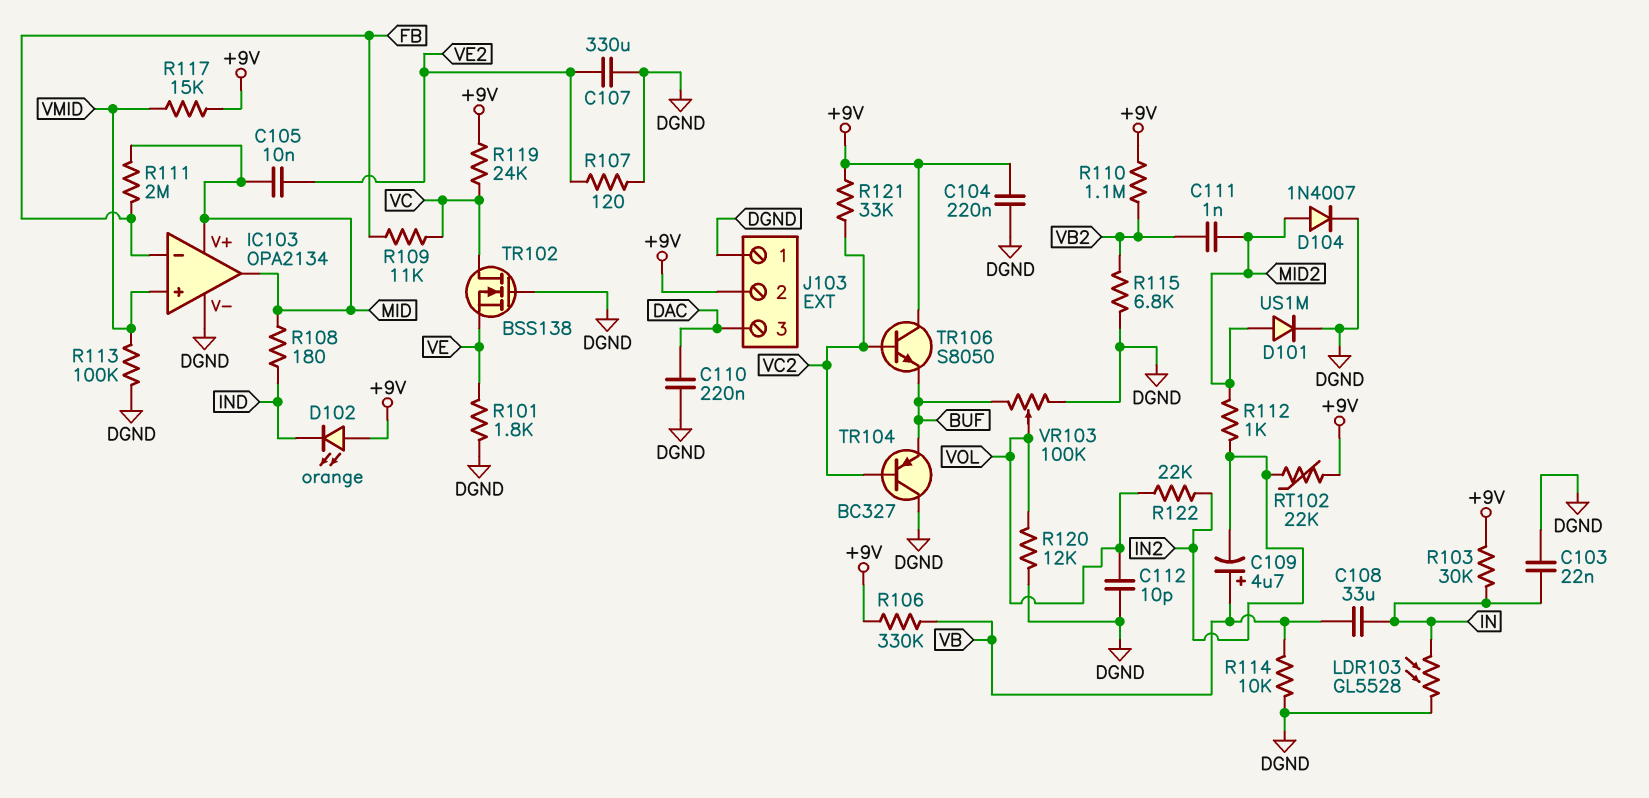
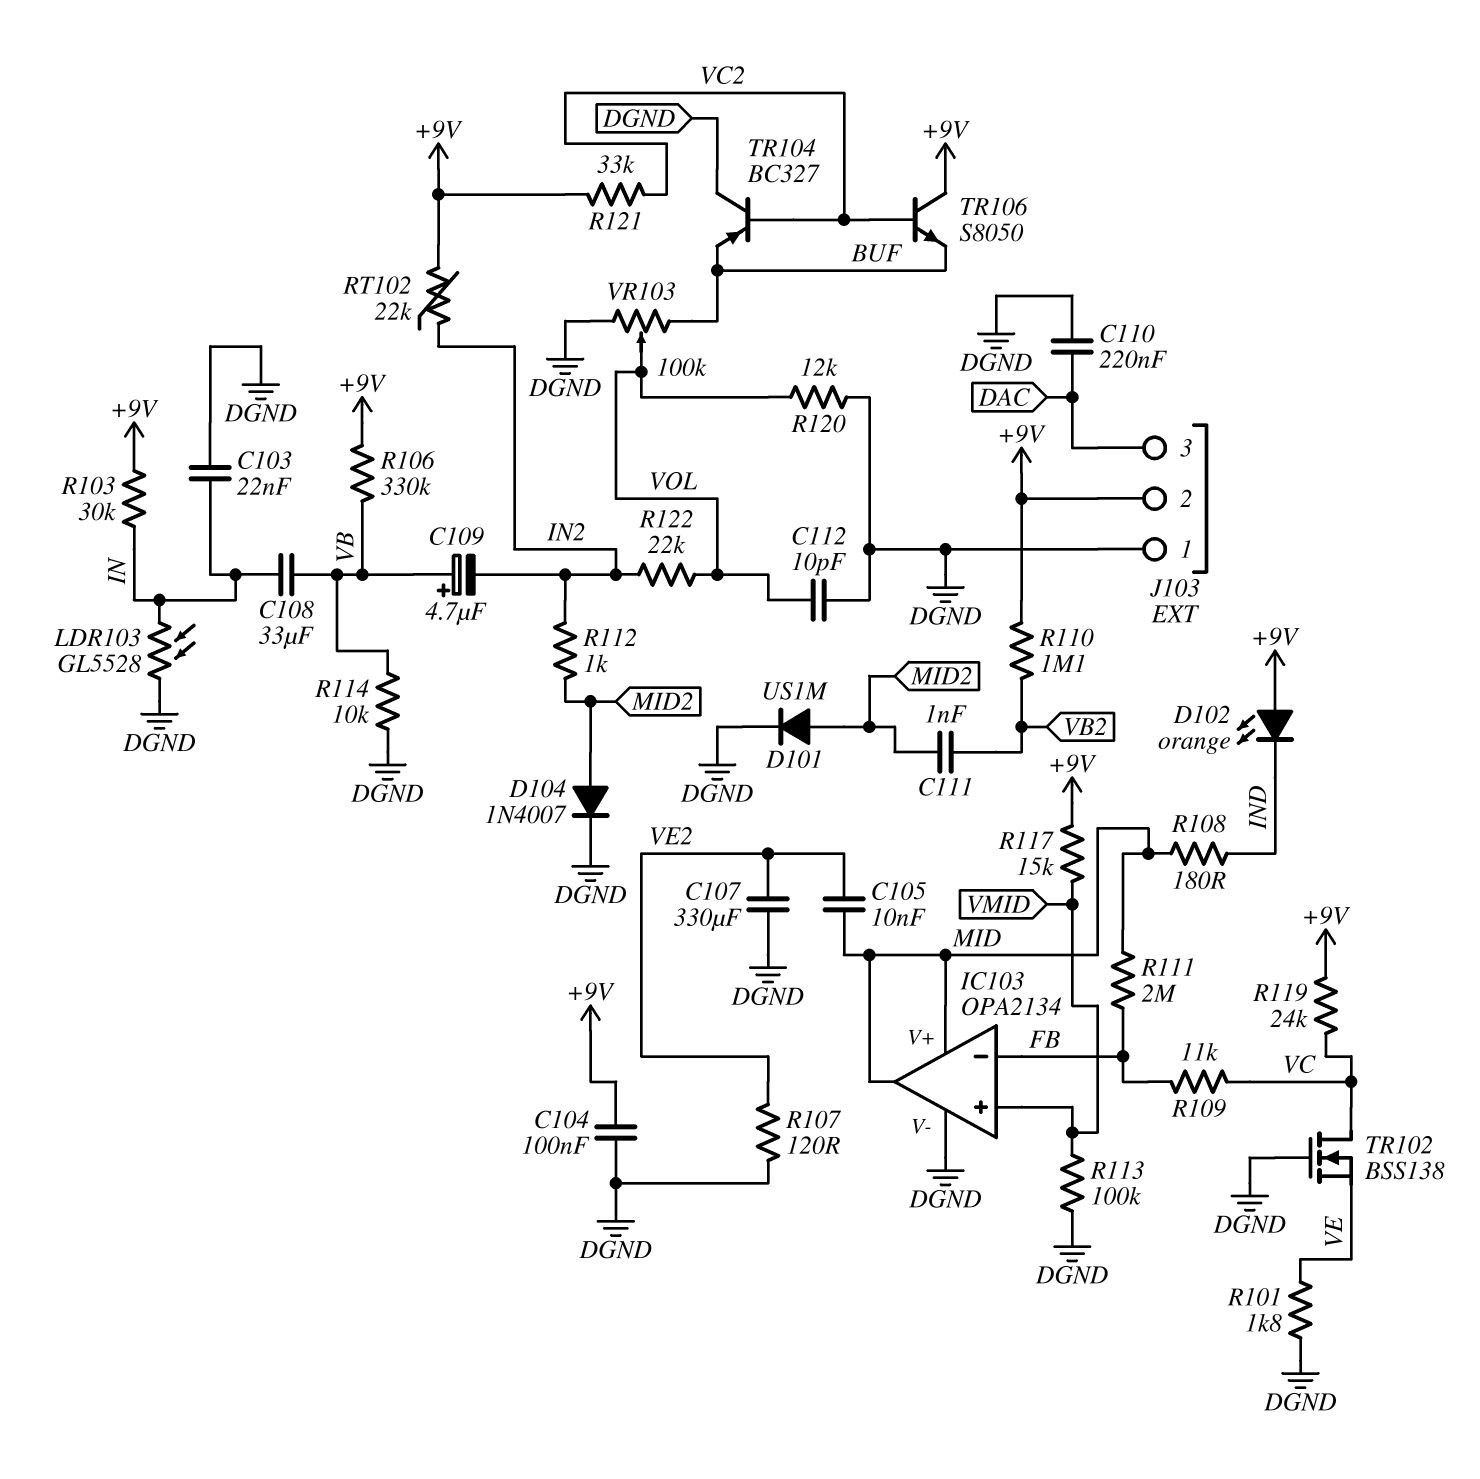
C104: 220nF (+9V, DGND) -> 100nF (+9V, DGND)
R115: 6.8k (DGND, VB2) -> none

